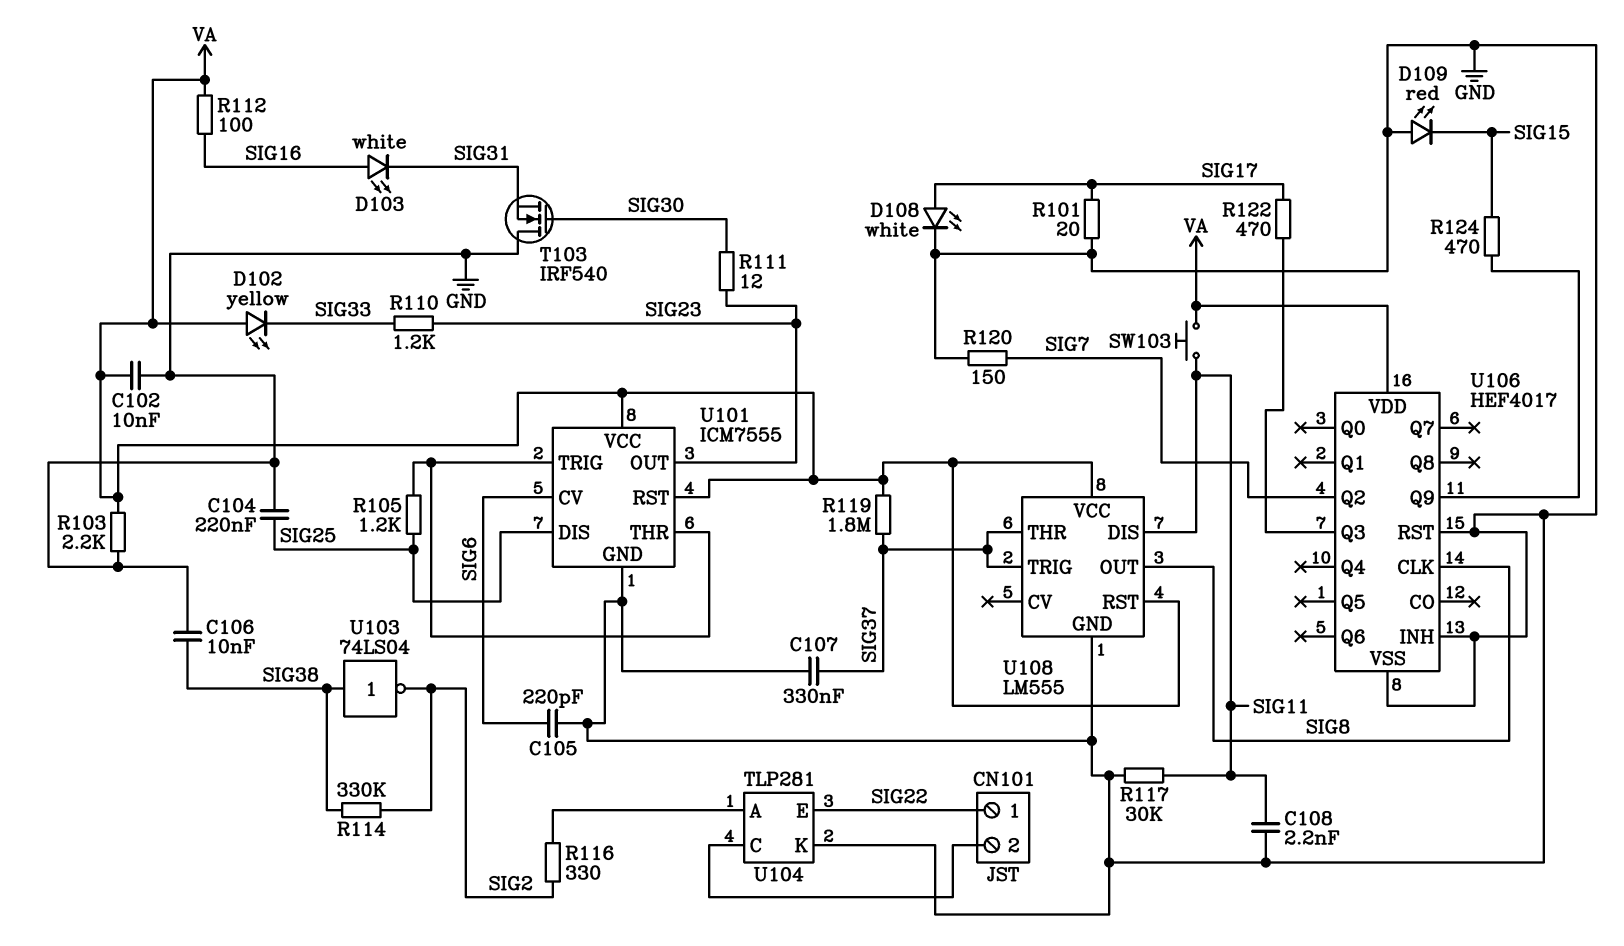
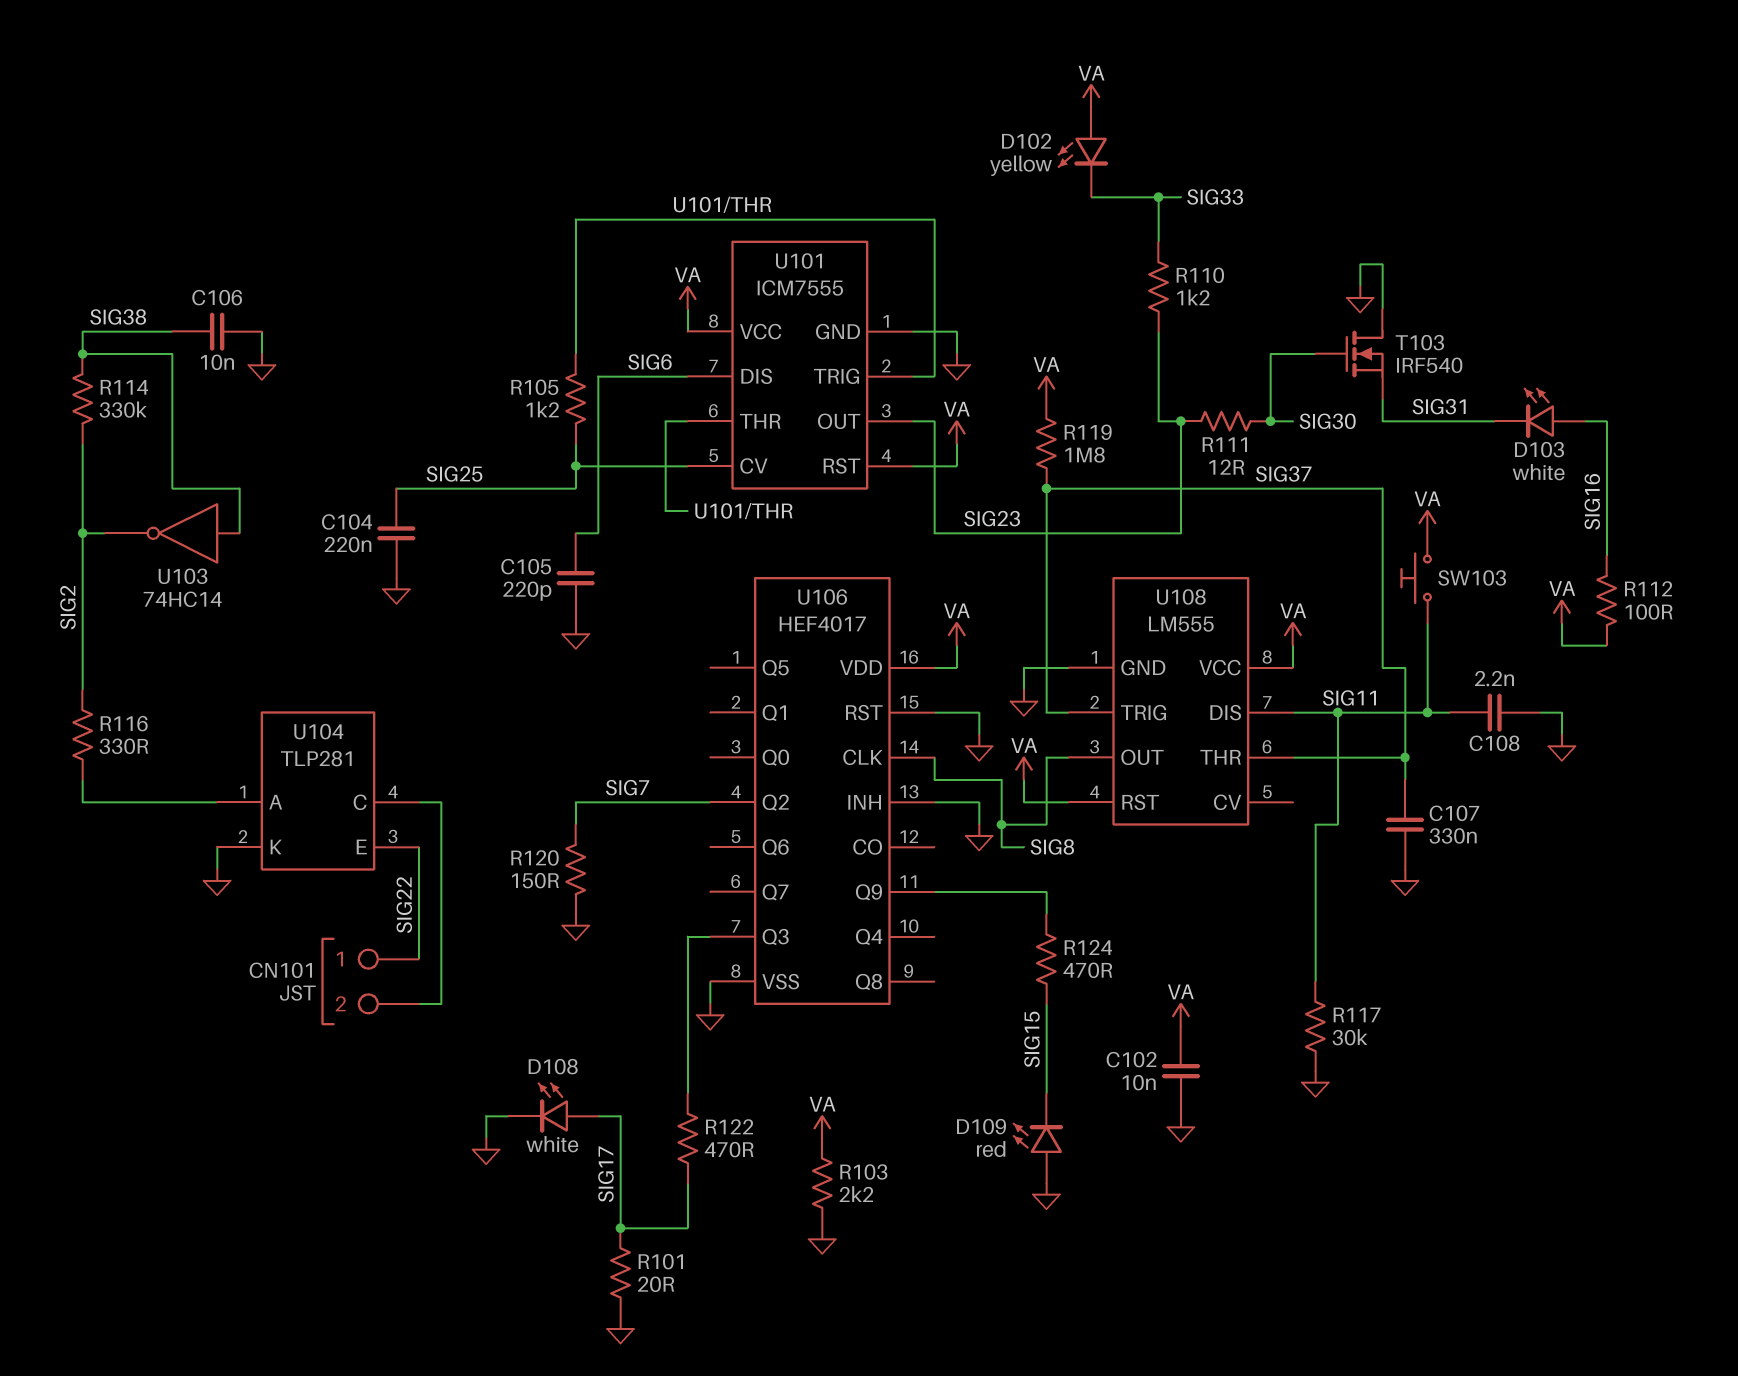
U101 pin CV: SIG6 -> SIG25
U101 pin DIS: SIG25 -> SIG6
U103: NOT 74LS04 (in SIG38, out SIG2) -> NOT 74HC14 (in SIG38, out SIG2)

